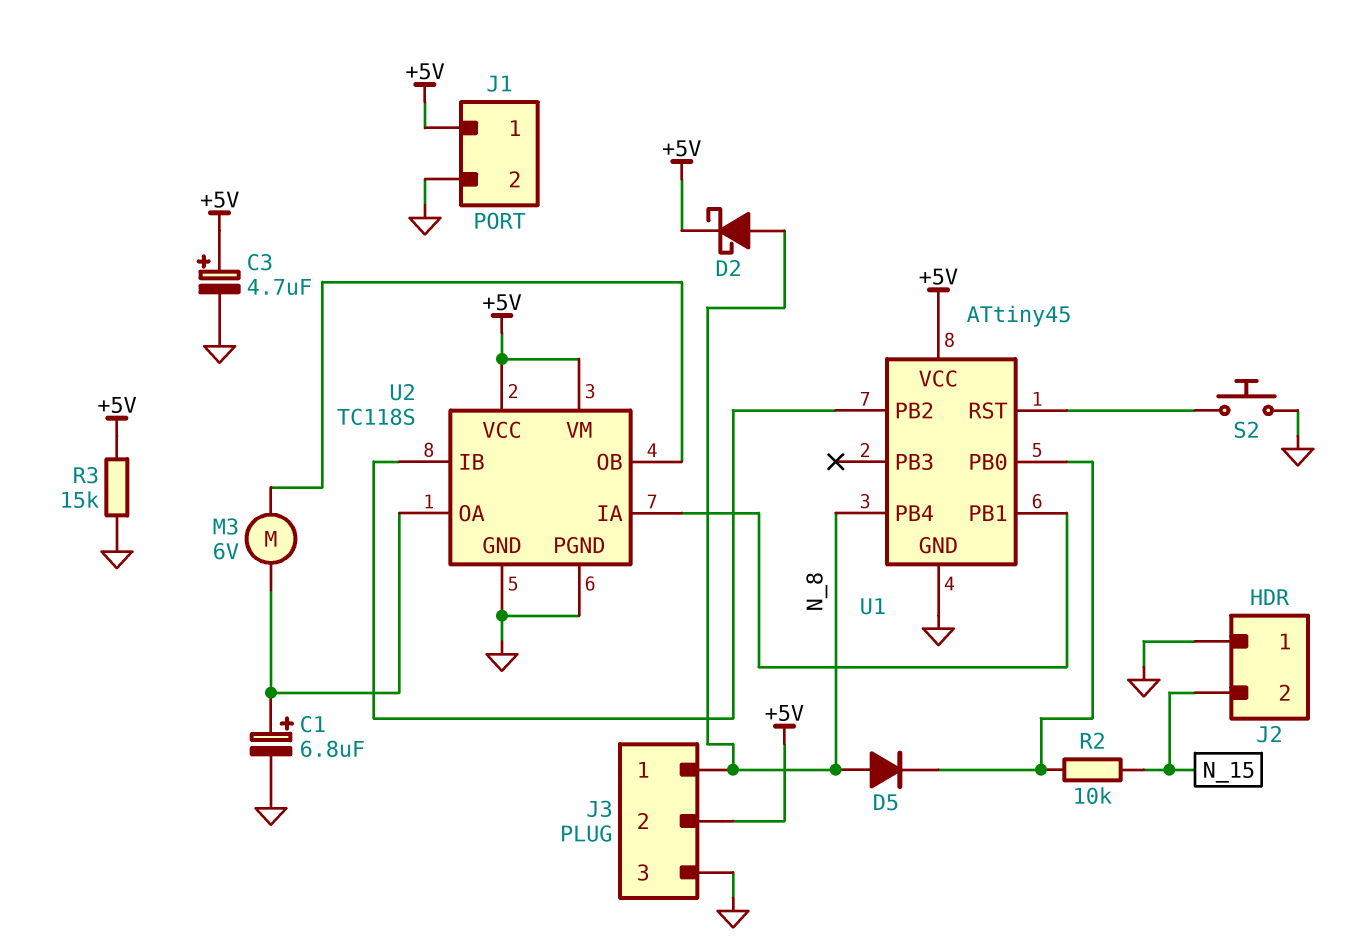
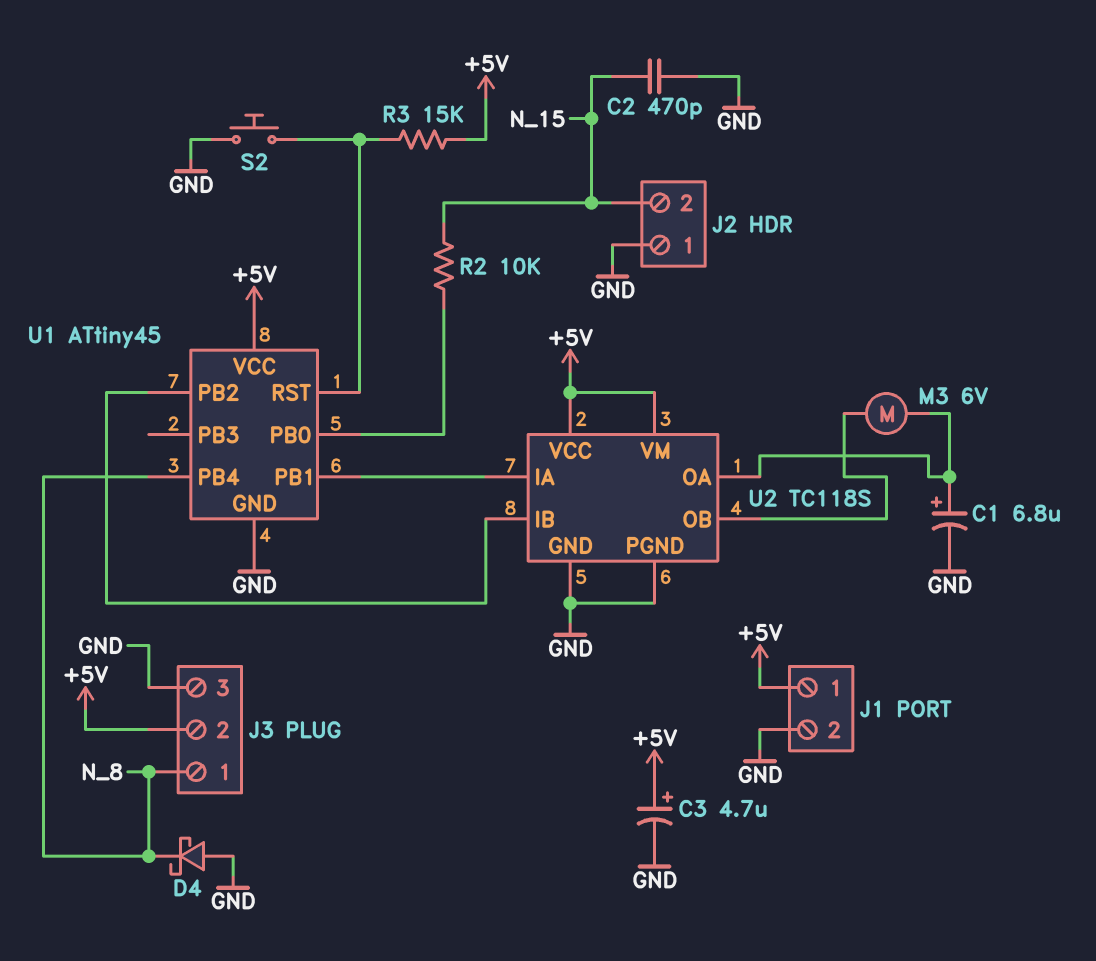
C2: none -> 470pF (GND, N_15)
D2: schottky (A N_8, K +5V) -> none
D4: none -> schottky (A GND, K N_8)
D5: diode (A N_8, K U1/PB0) -> none
R3: 15k (+5V, GND) -> 15k (+5V, U1/RST)

